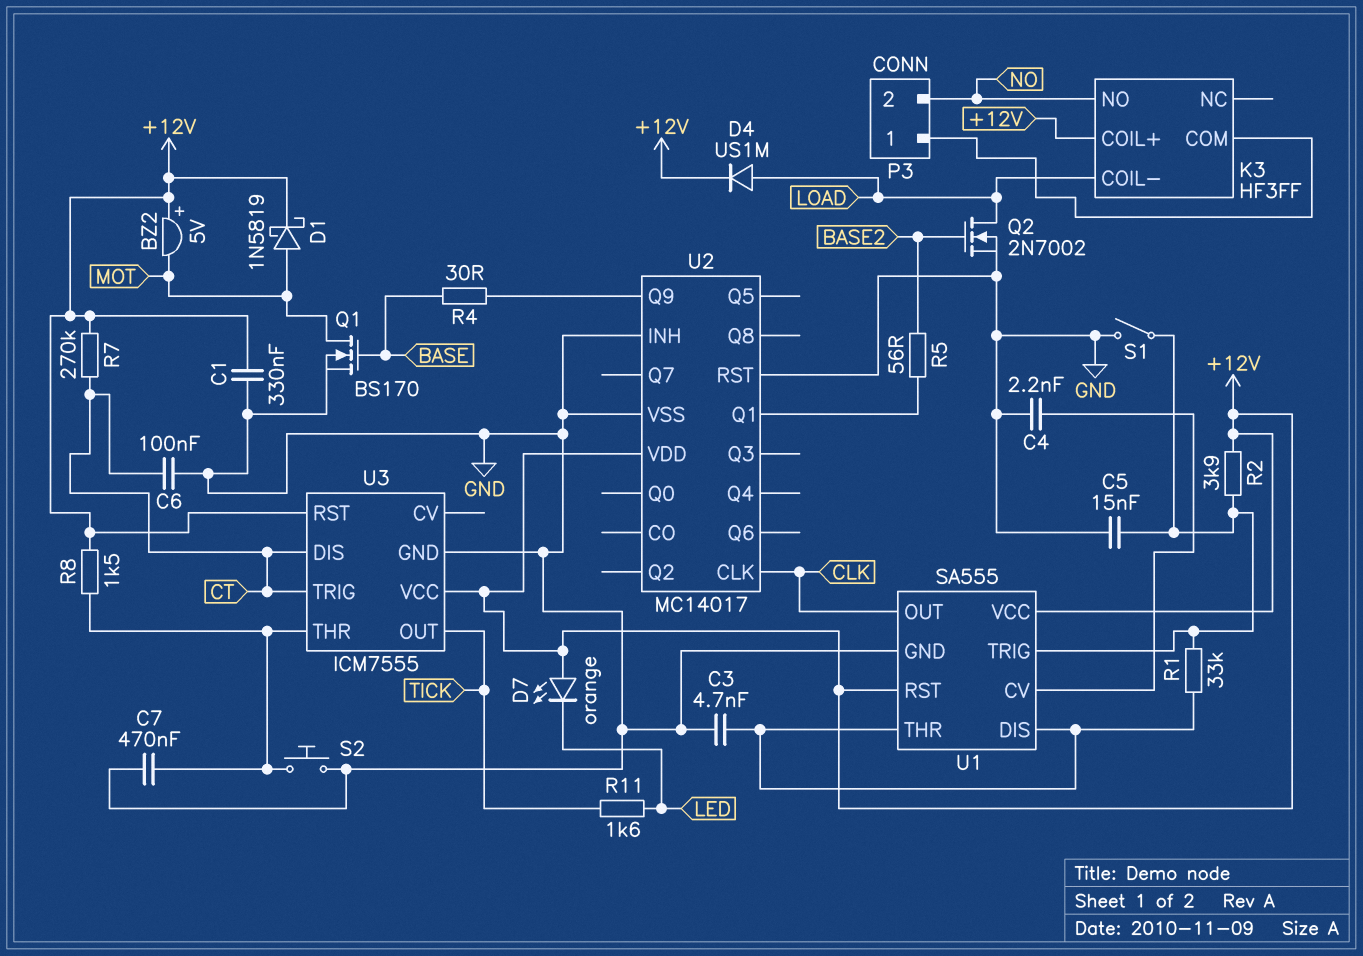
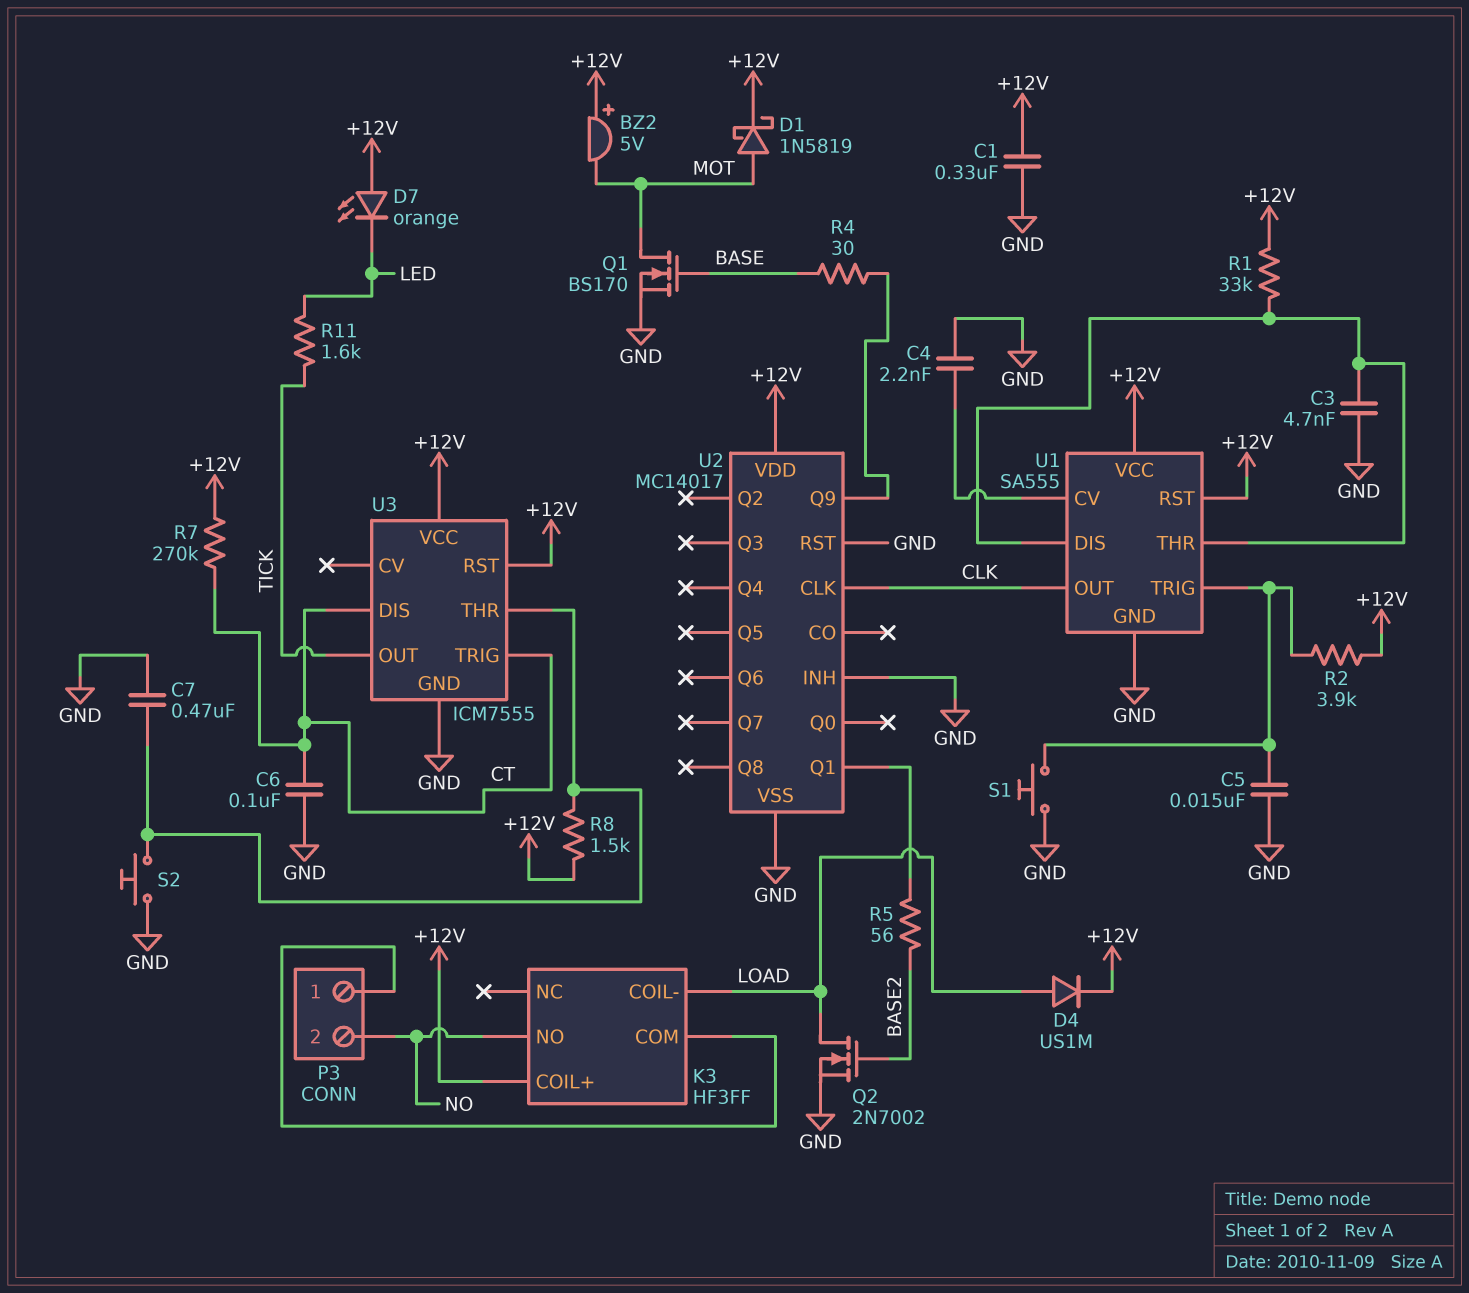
R1: 33k (U1/DIS, U1/TRIG) -> 33k (+12V, U1/DIS)
S1: switch (GND, U1/TRIG) -> button (GND, U1/TRIG)

